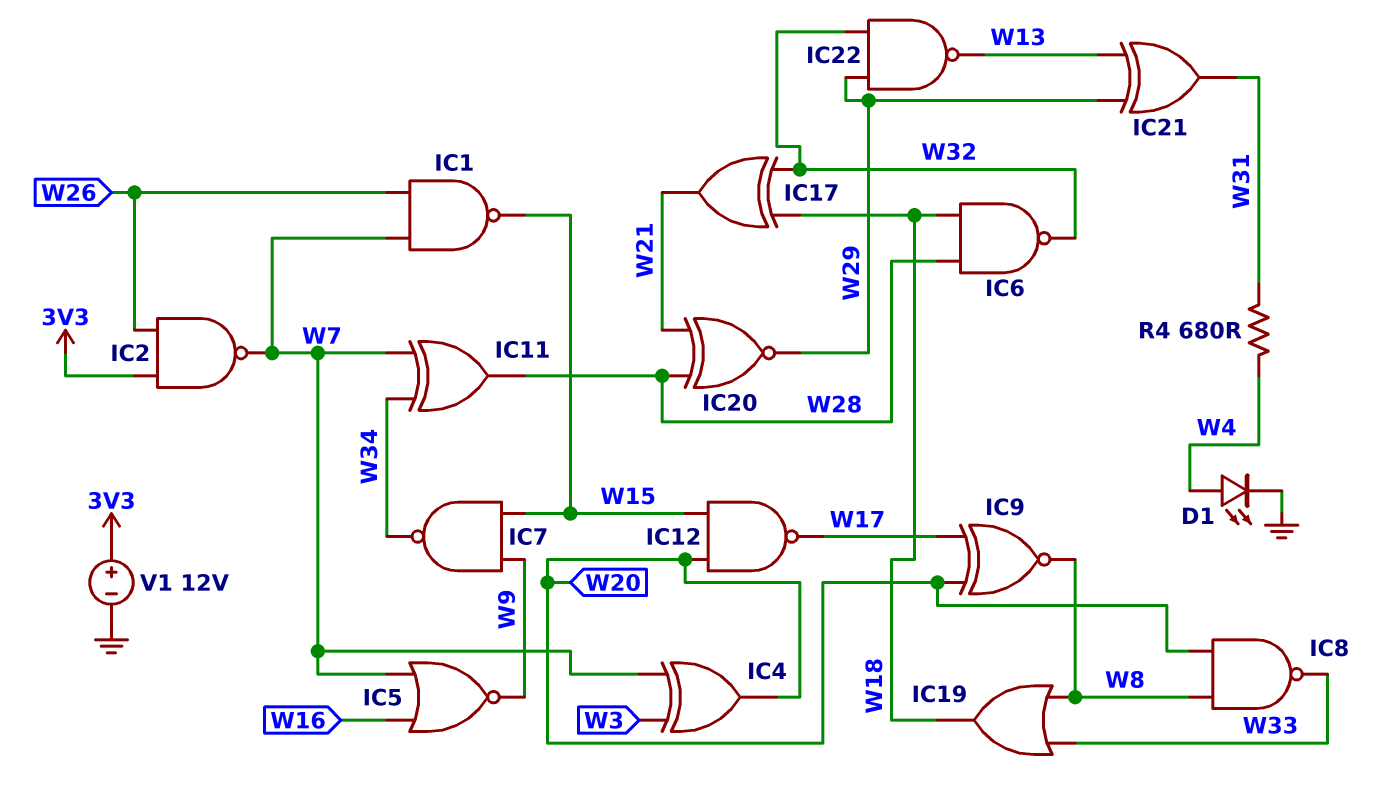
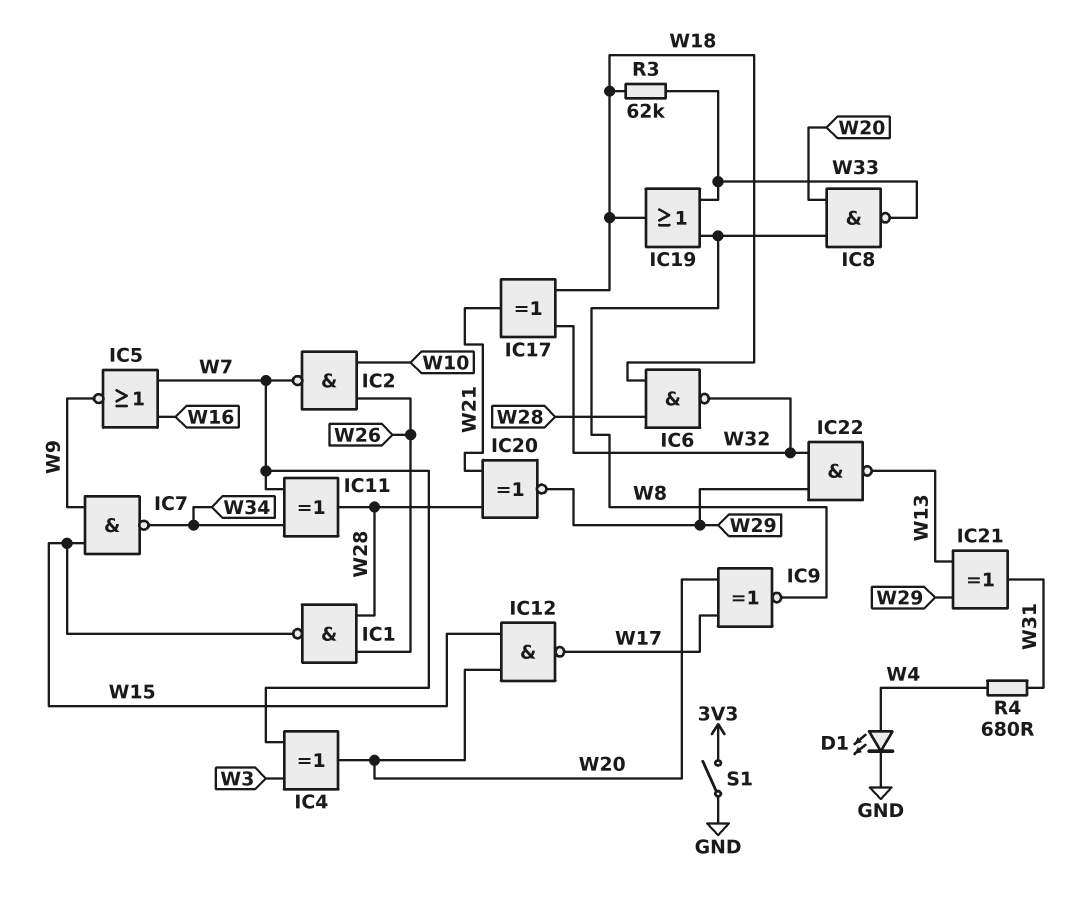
IC1: NAND (in W7, in W26, out W15) -> NAND (in W26, in W28, out W15)
IC2: NAND (in 3V3, in W26, out W7) -> NAND (in W10, in W26, out W7)
R3: none -> 62k (W18, W33)
S1: none -> switch (3V3, GND)
V1: 12V (plus 3V3, minus GND) -> none

